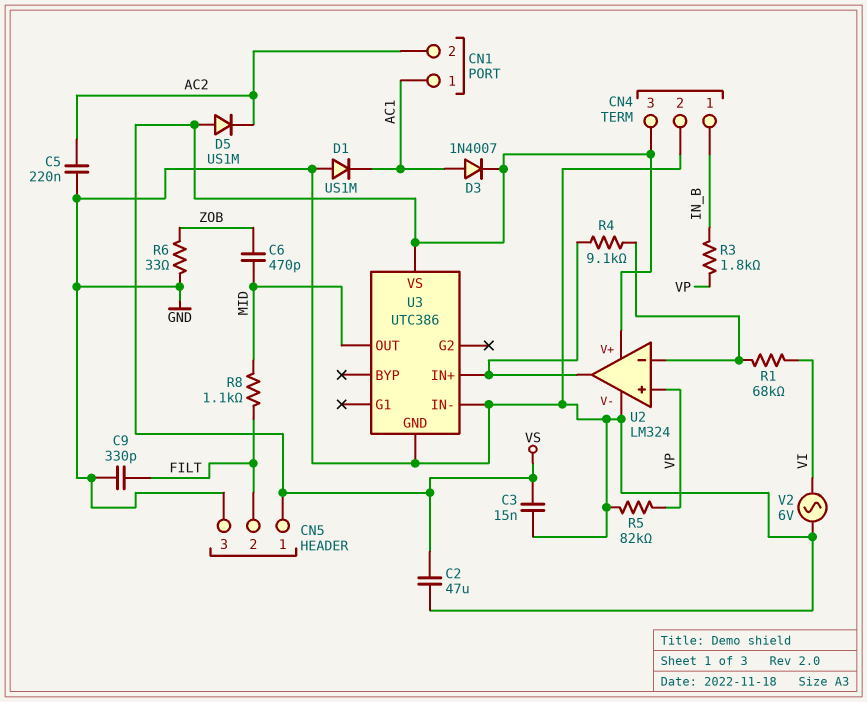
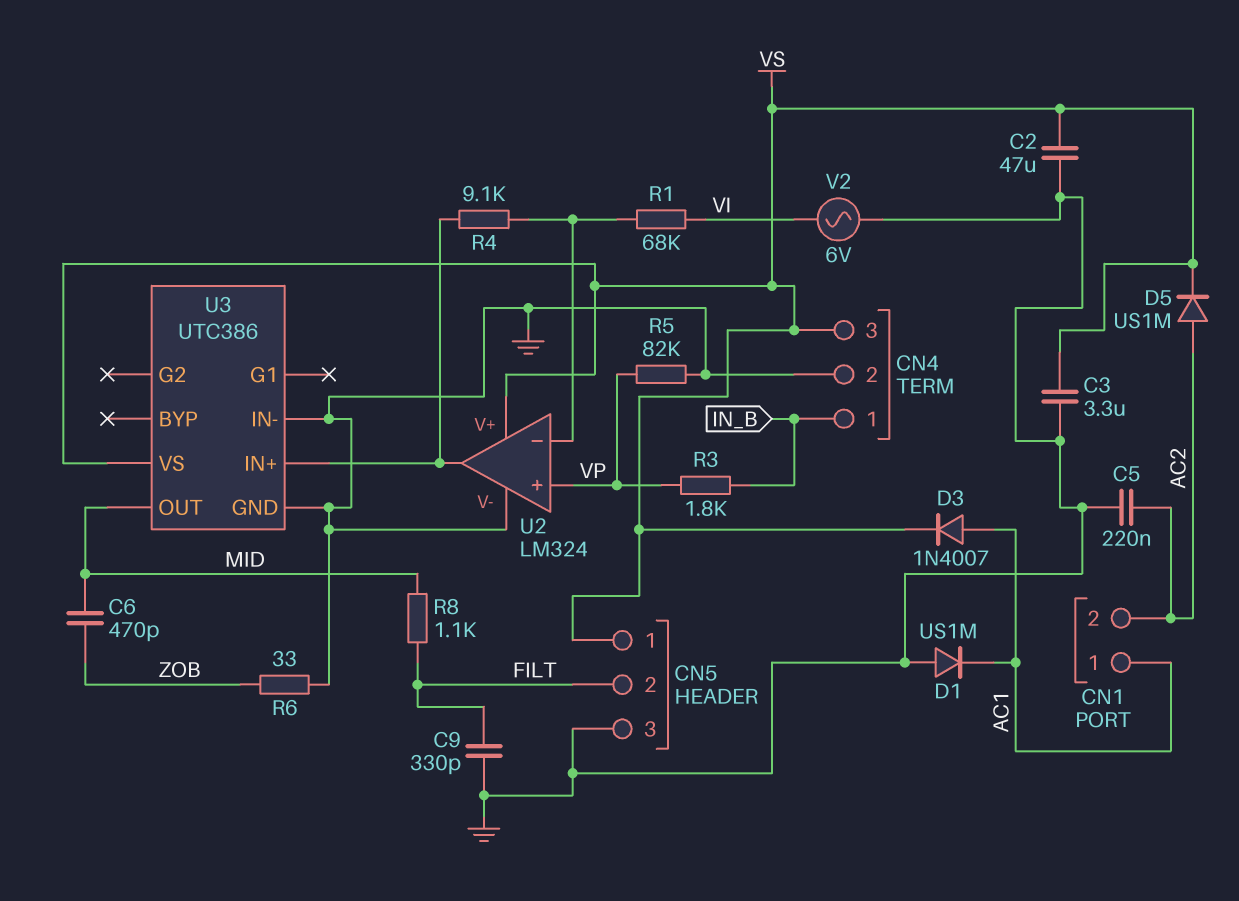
C3: 15nF (GND, VS) -> 3.3uF (GND, VS)
D5: diode US1M (A VS, K AC2) -> diode US1M (A AC2, K VS)

